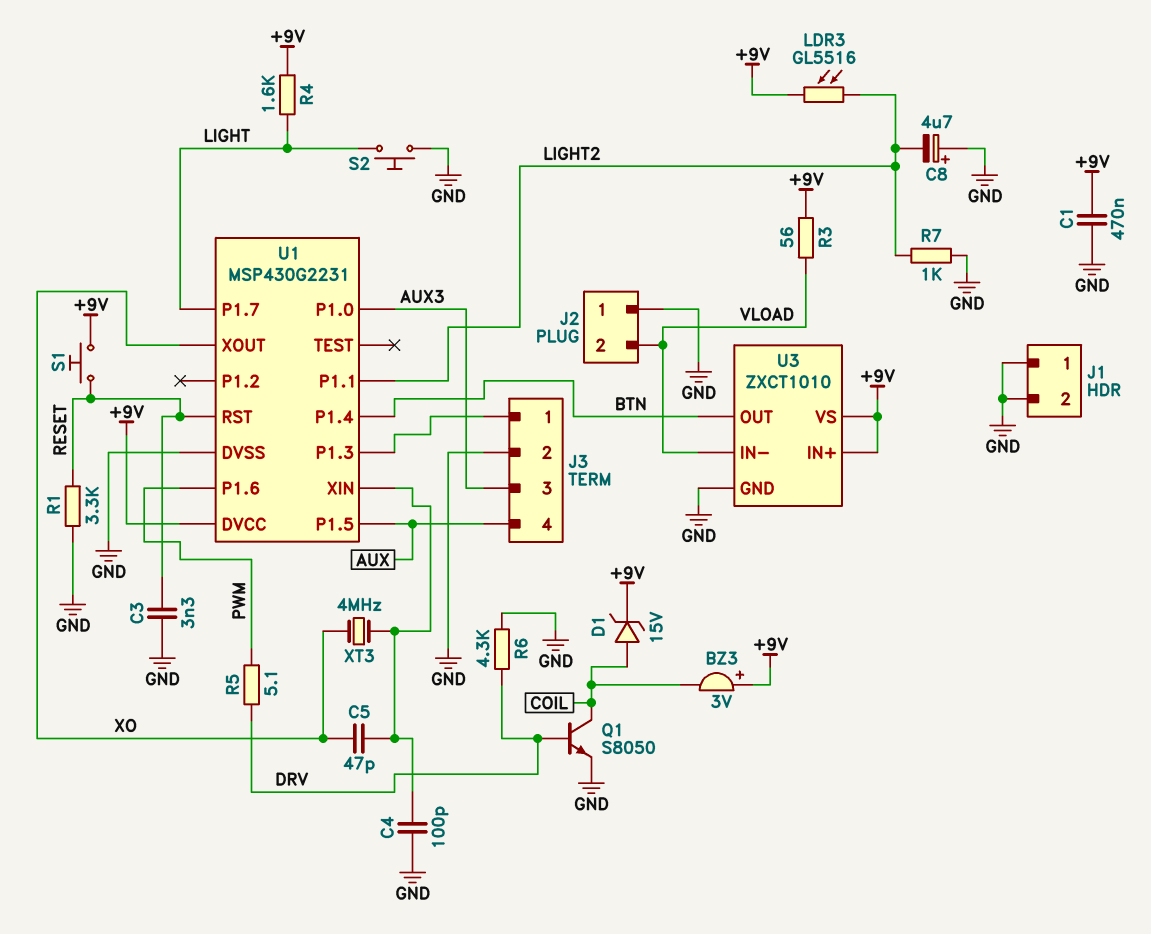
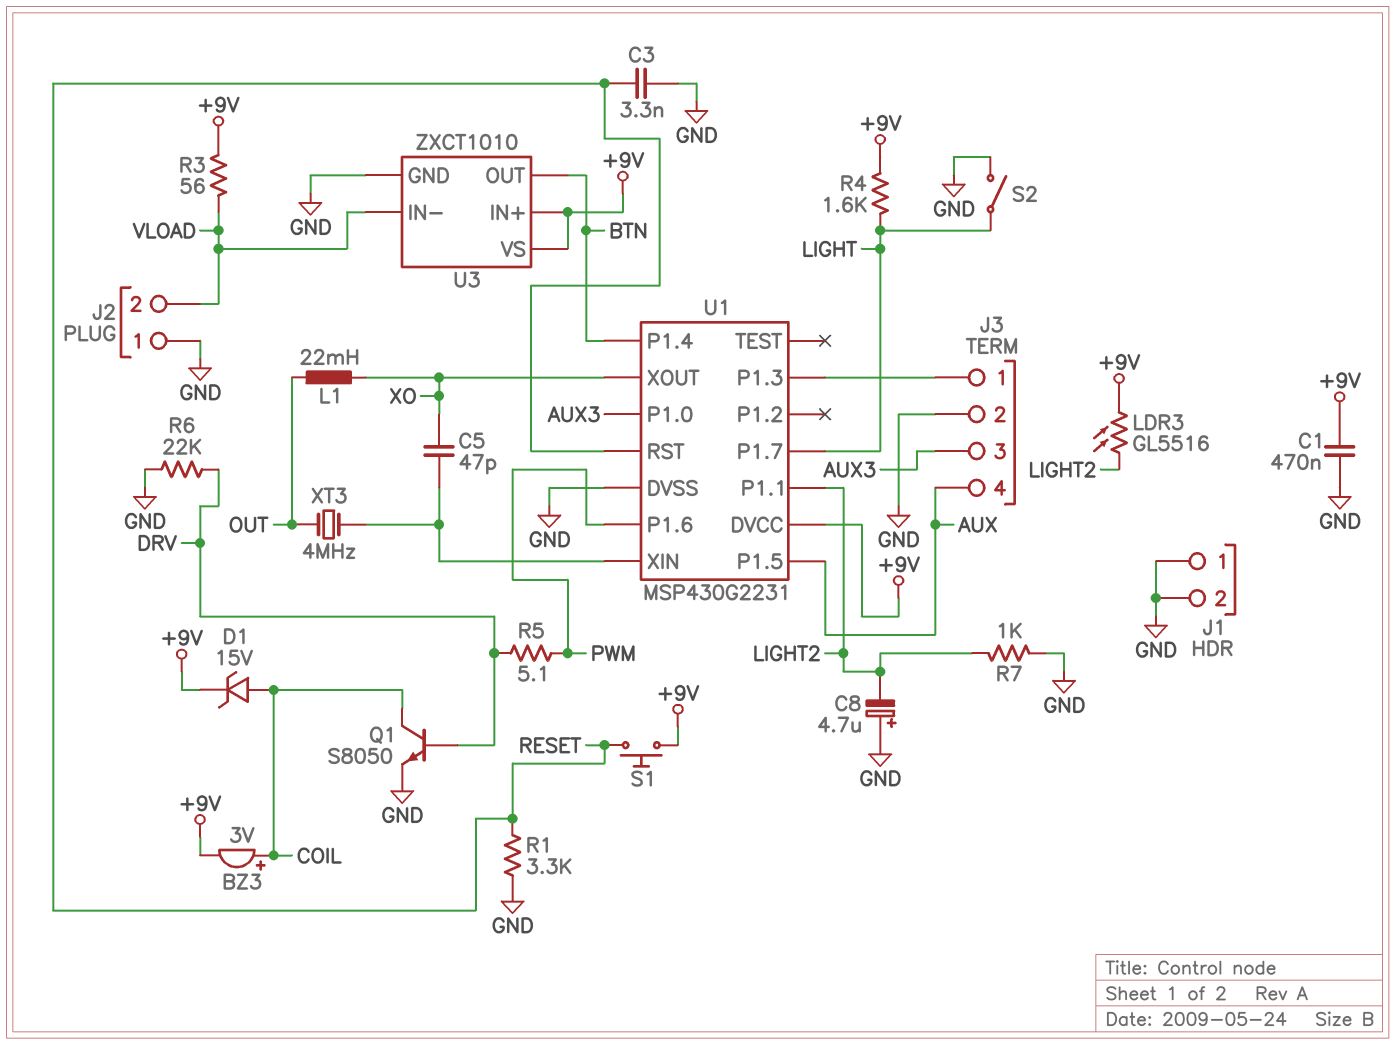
BZ3: buzzer 3V (plus +9V, minus COIL) -> buzzer 3V (plus COIL, minus +9V)
C4: 100pF (GND, U1/XIN) -> none
L1: none -> 22mH (OUT, XO)
R6: 4.3k (DRV, GND) -> 22k (DRV, GND)
S2: button (GND, LIGHT) -> switch (GND, LIGHT)
XT3: 4MHz (U1/XIN, XO) -> 4MHz (OUT, U1/XIN)

